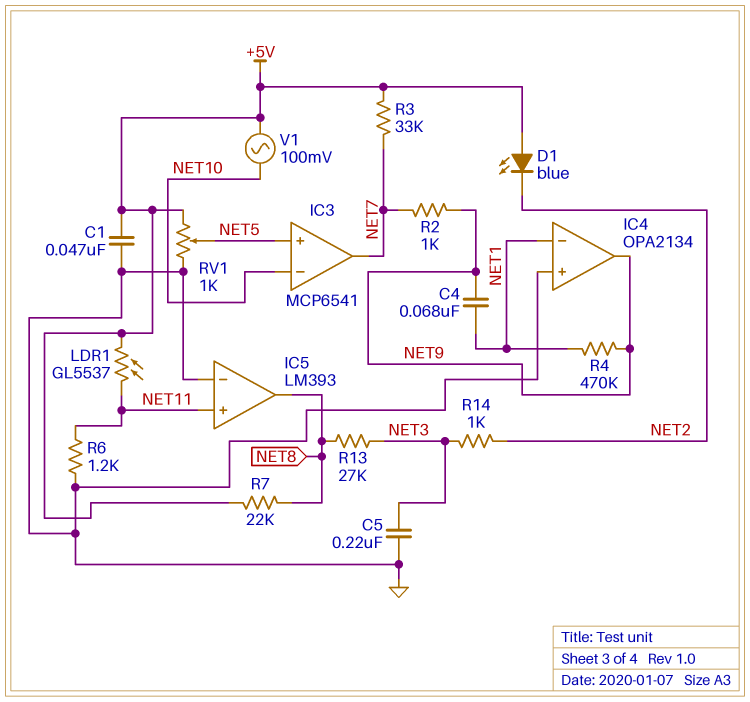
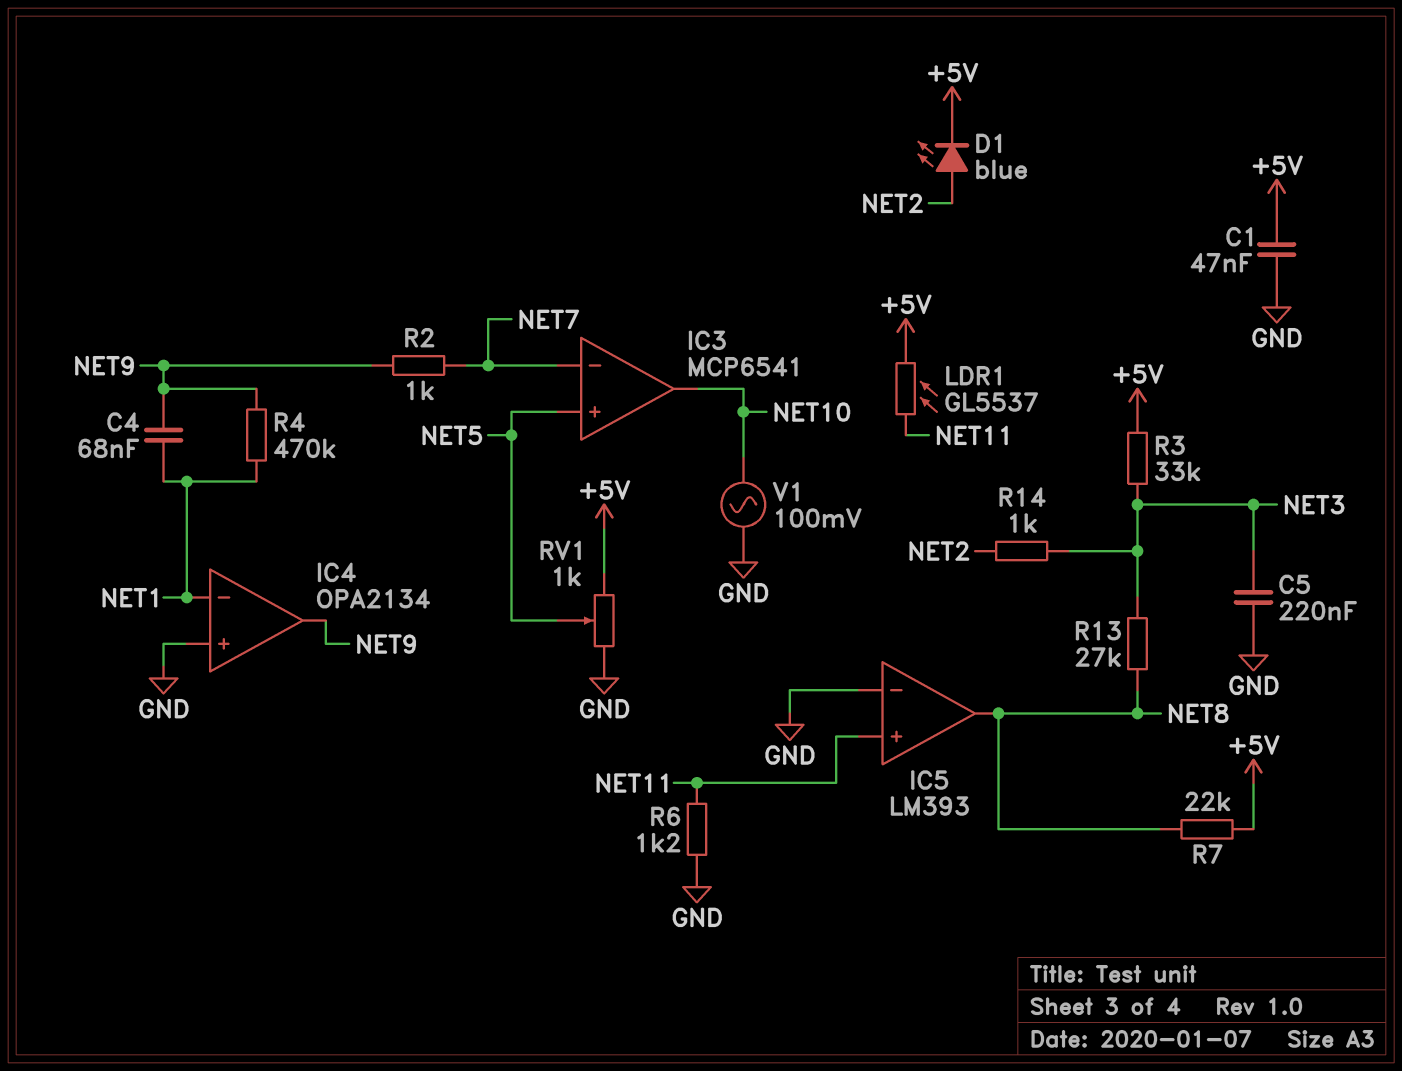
D1: LED blue (A +5V, K NET2) -> LED blue (A NET2, K +5V)
IC3 pin in-: NET10 -> NET7
IC3 pin out: NET7 -> NET10
R3: 33k (+5V, NET7) -> 33k (+5V, NET3)
V1: AC 100mV (+5V, NET10) -> AC 100mV (GND, NET10)

